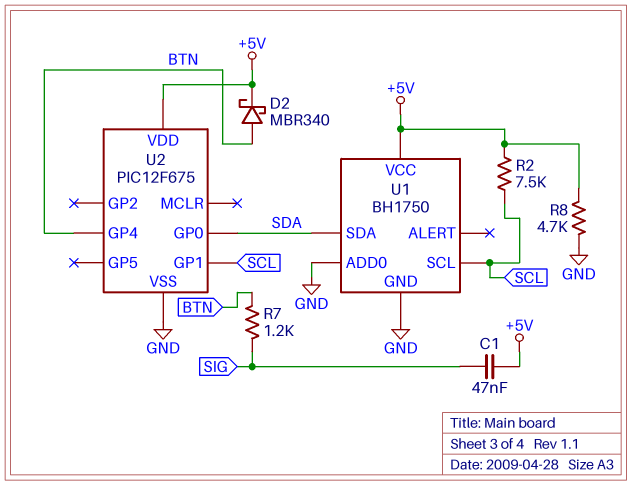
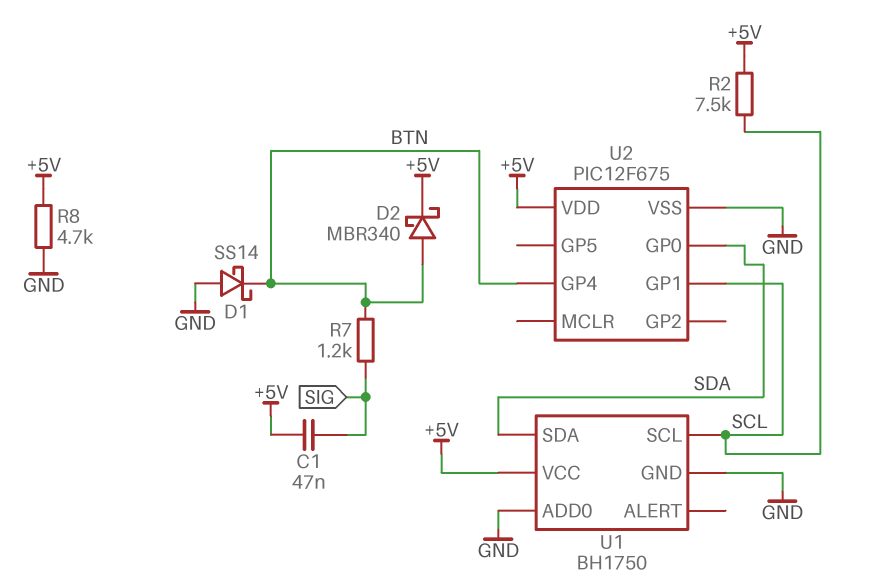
D1: none -> schottky SS14 (A GND, K BTN)

